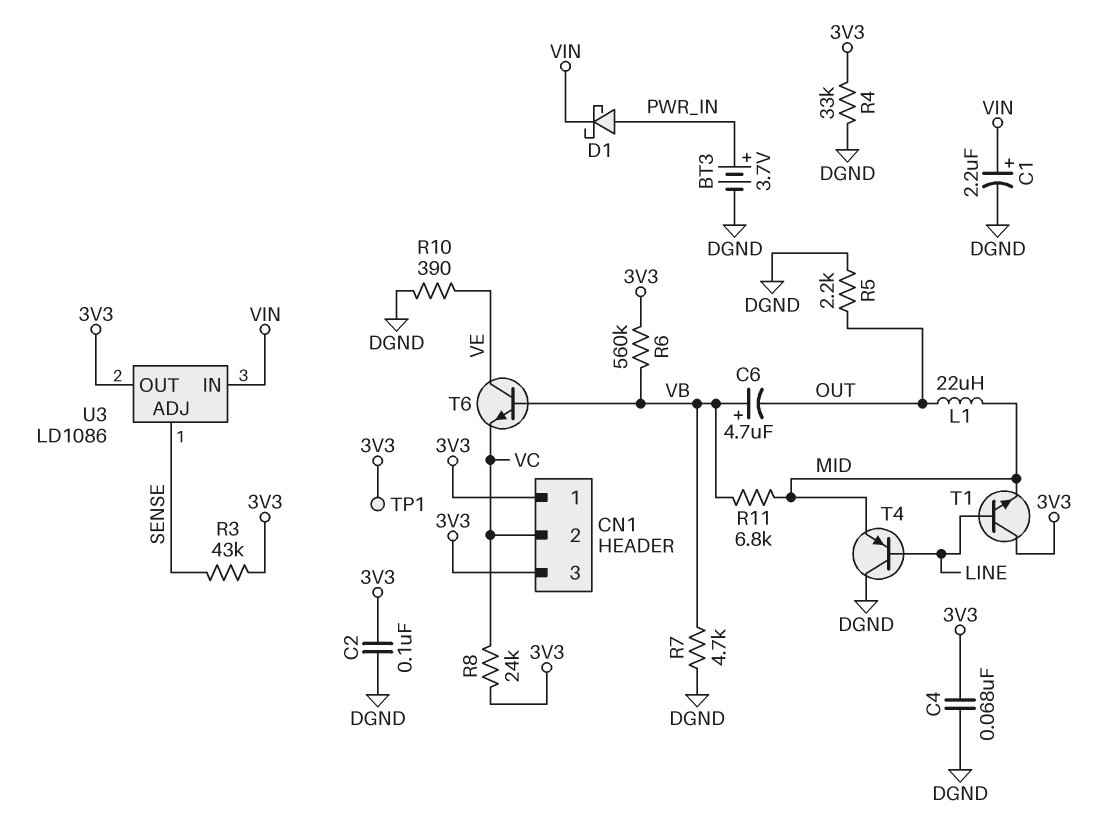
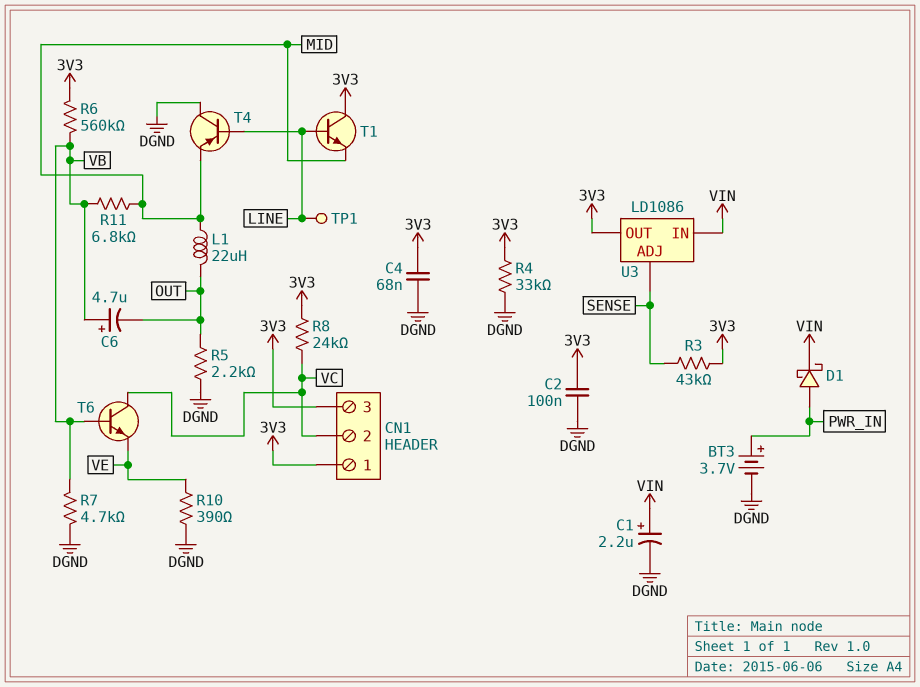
T6: NPN (B VB, C VE, E VC) -> NPN (B VB, C VC, E VE)
TP1: test point (3V3) -> test point (LINE)

